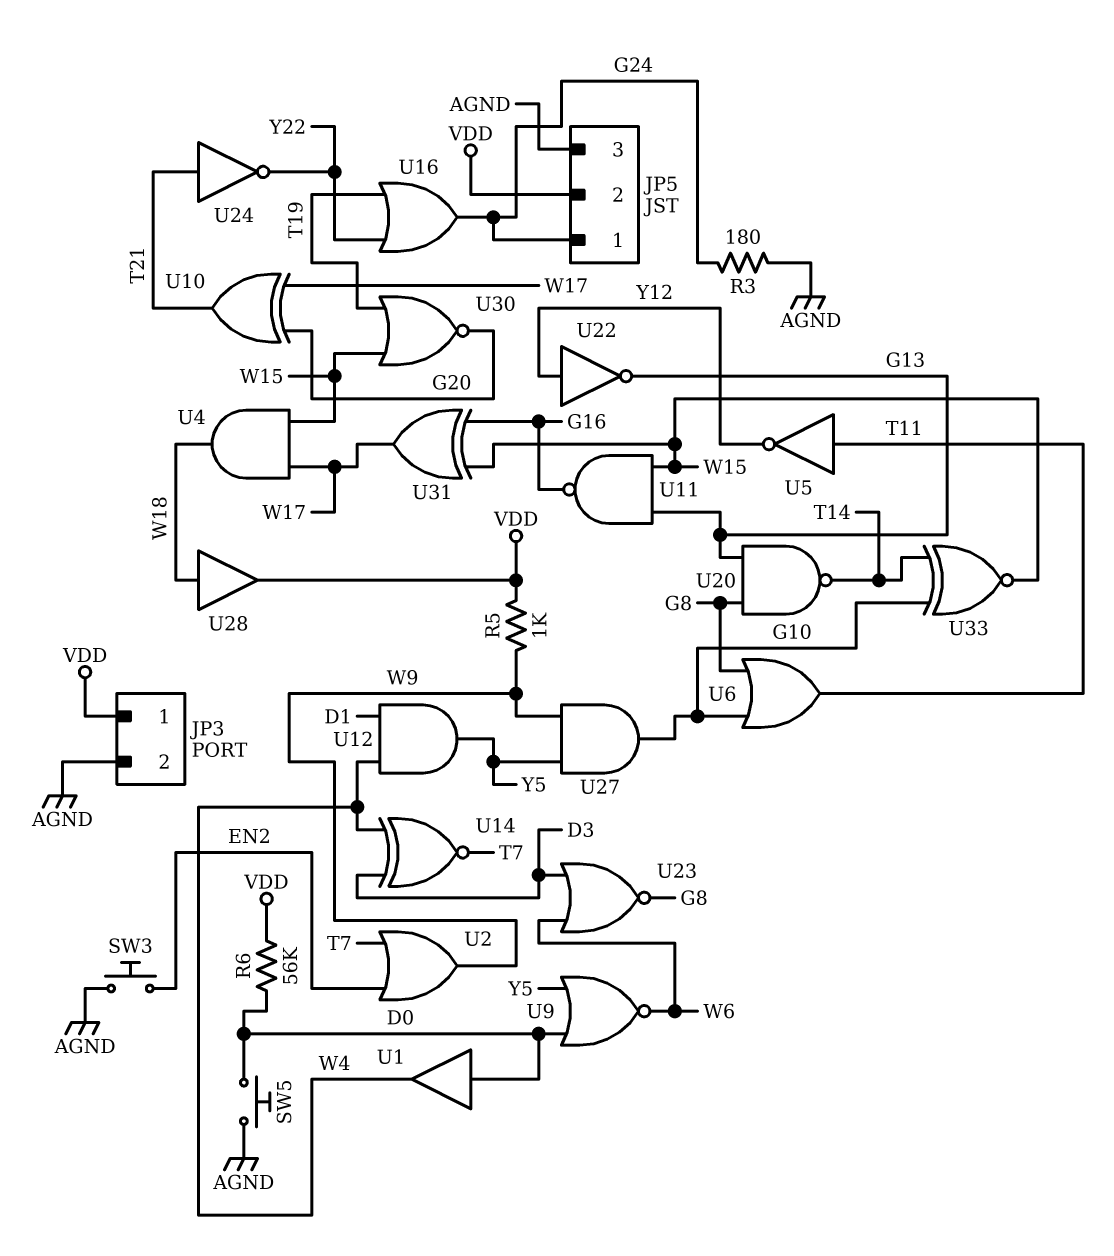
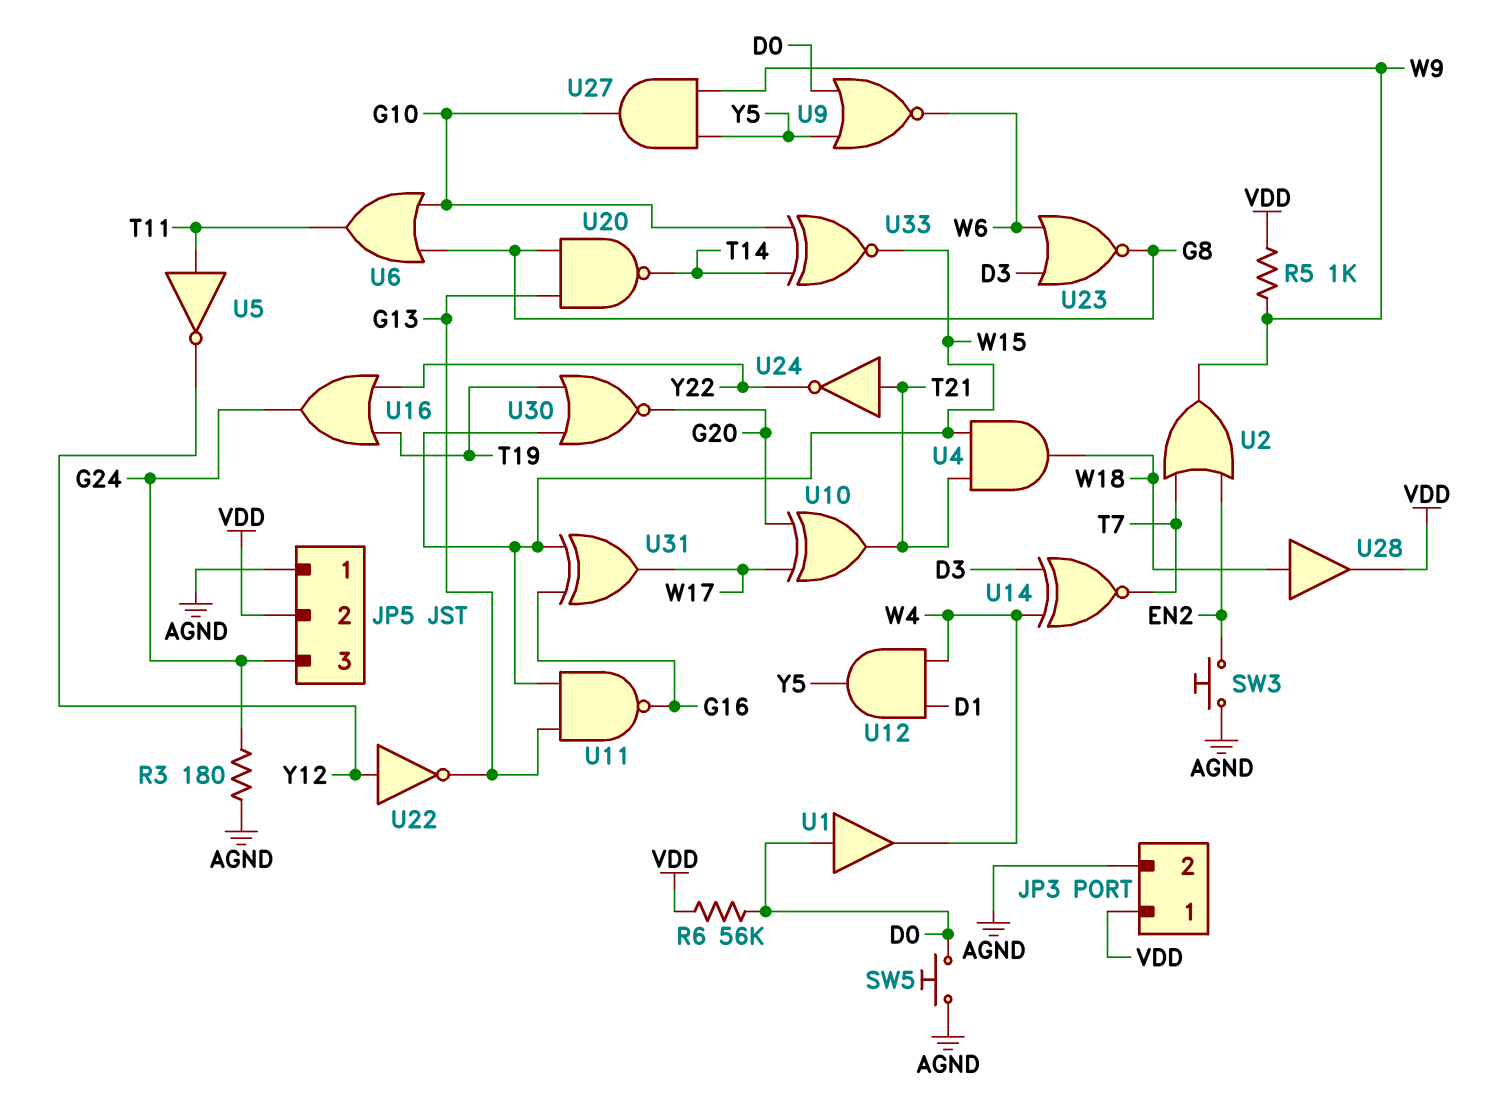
JP5 pin 1: G24 -> AGND
JP5 pin 3: AGND -> G24
U4: AND (in W15, in W17, out W18) -> AND (in T21, in W15, out W18)

